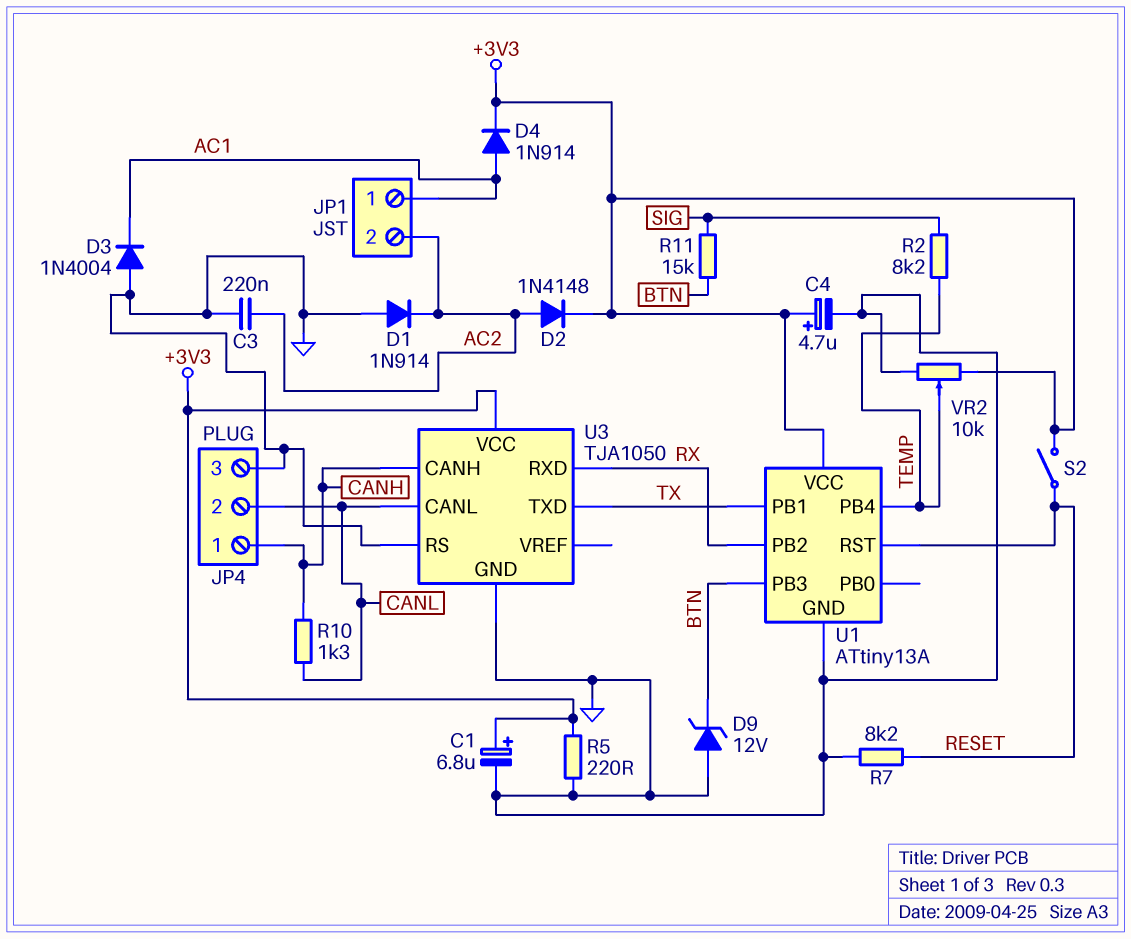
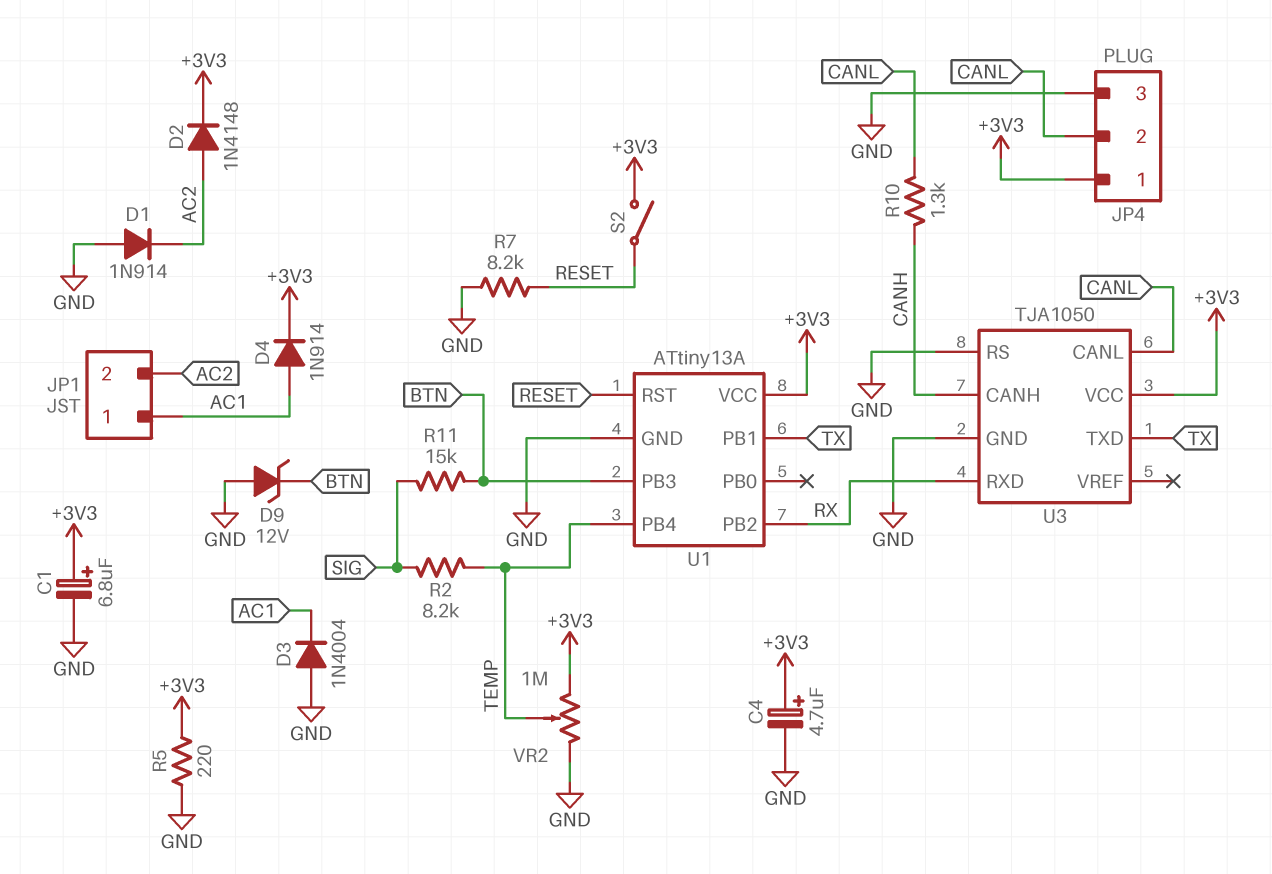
C3: 220nF (AC2, GND) -> none
JP4 pin 1: CANH -> +3V3
VR2: 10k (+3V3, GND, wiper TEMP) -> 1M (+3V3, GND, wiper TEMP)

